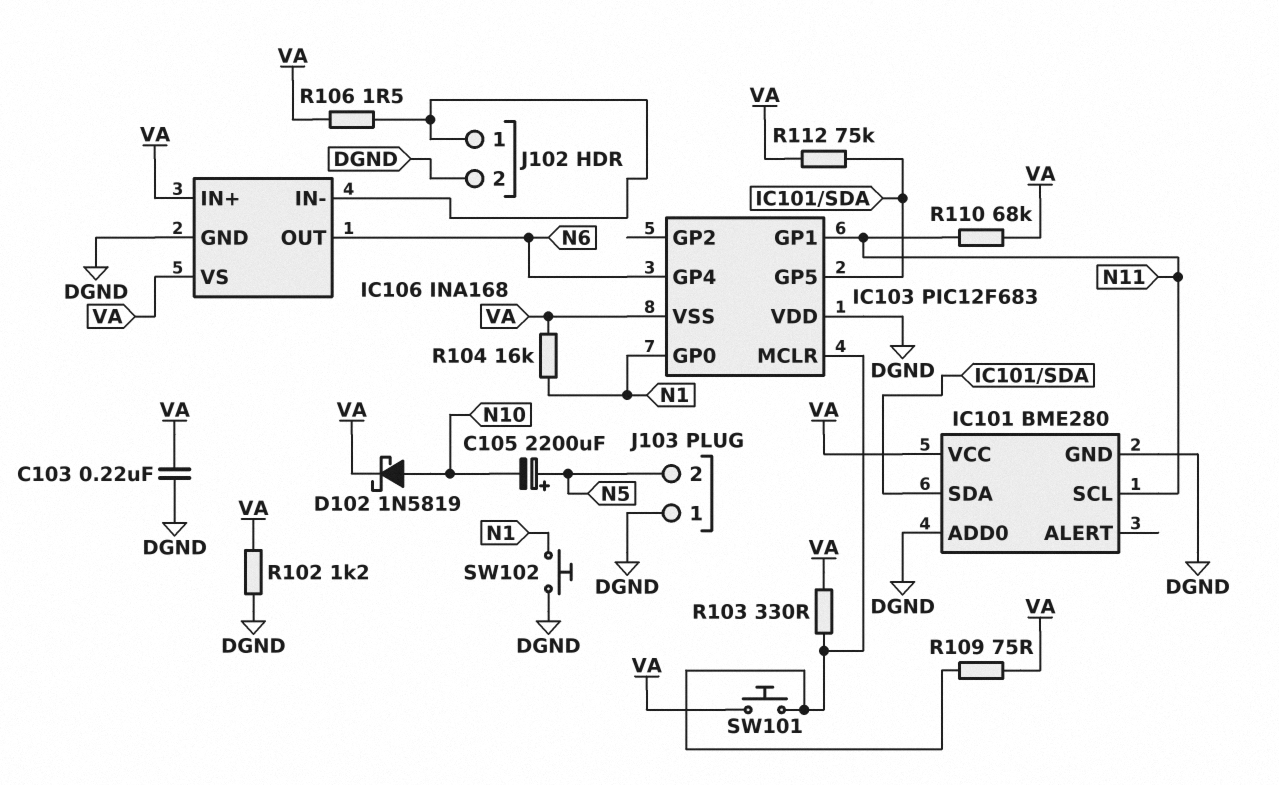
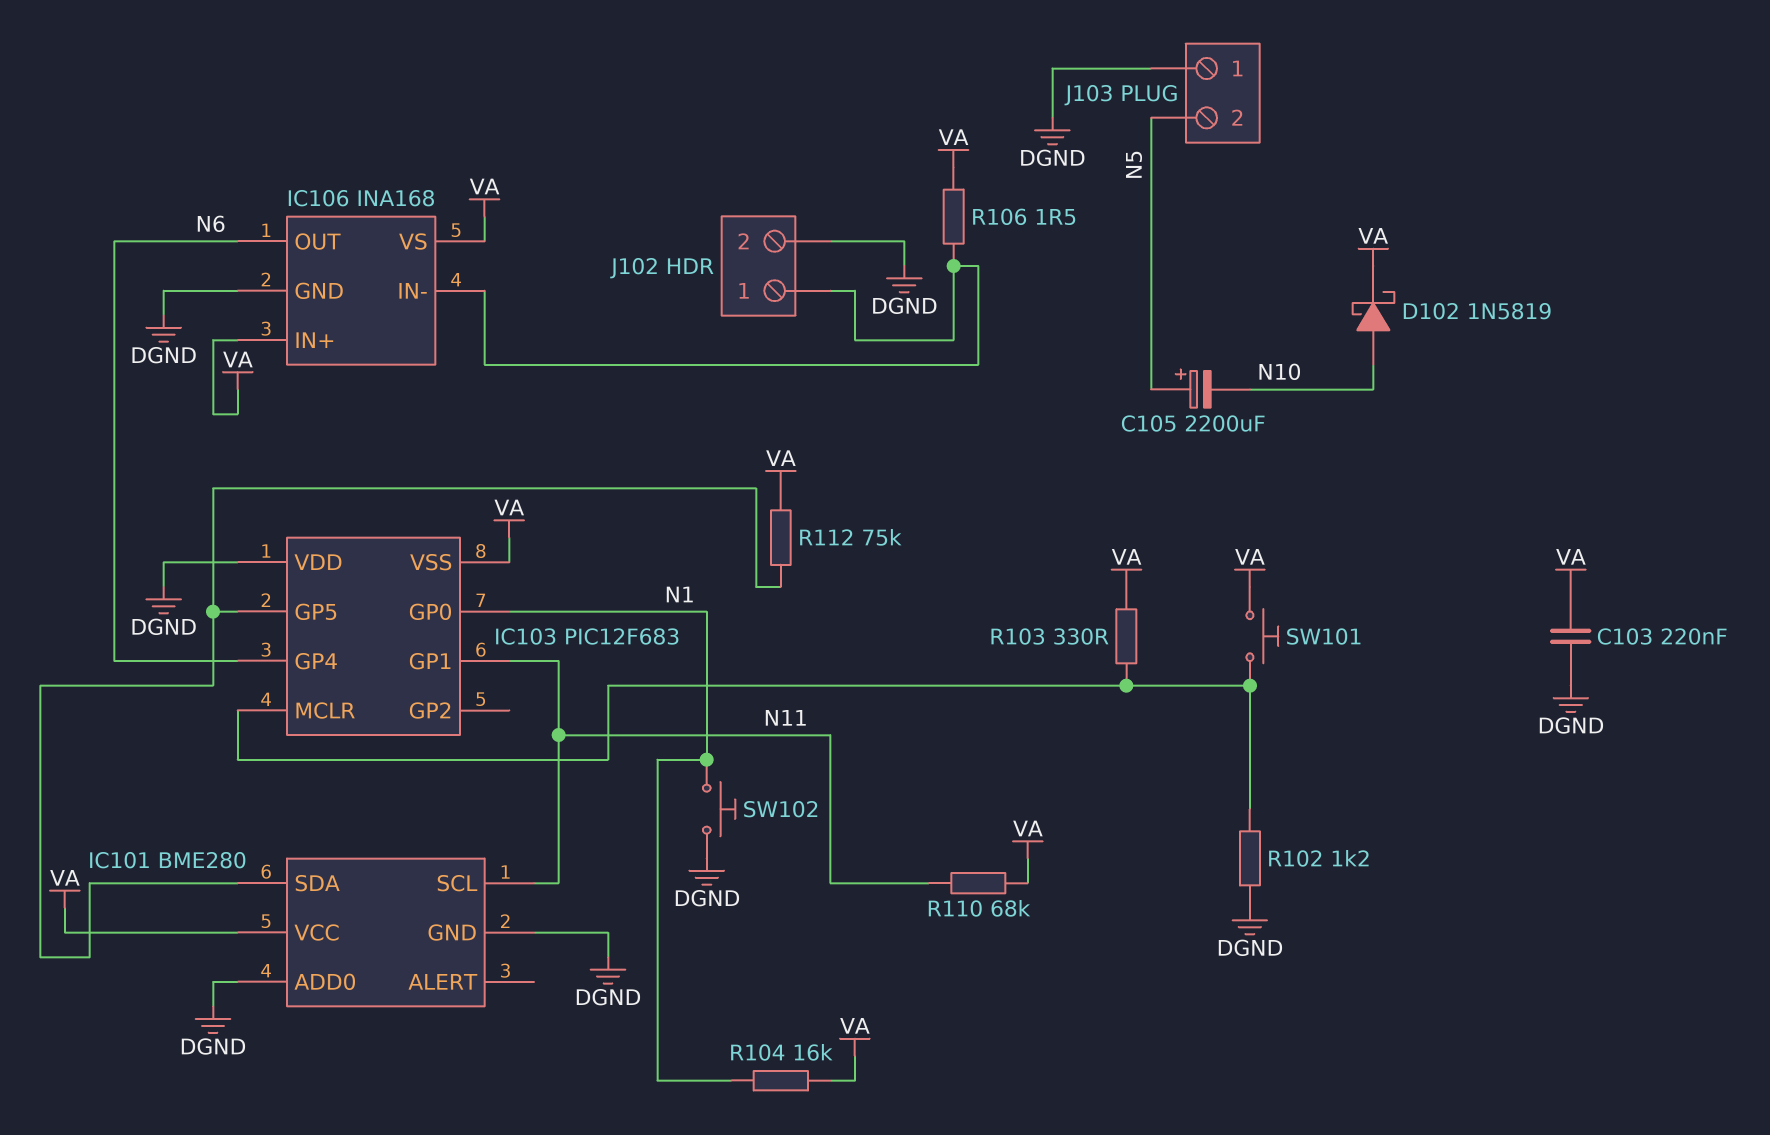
R102: 1.2k (DGND, VA) -> 1.2k (DGND, IC103/MCLR)
R109: 75 (IC103/MCLR, VA) -> none

